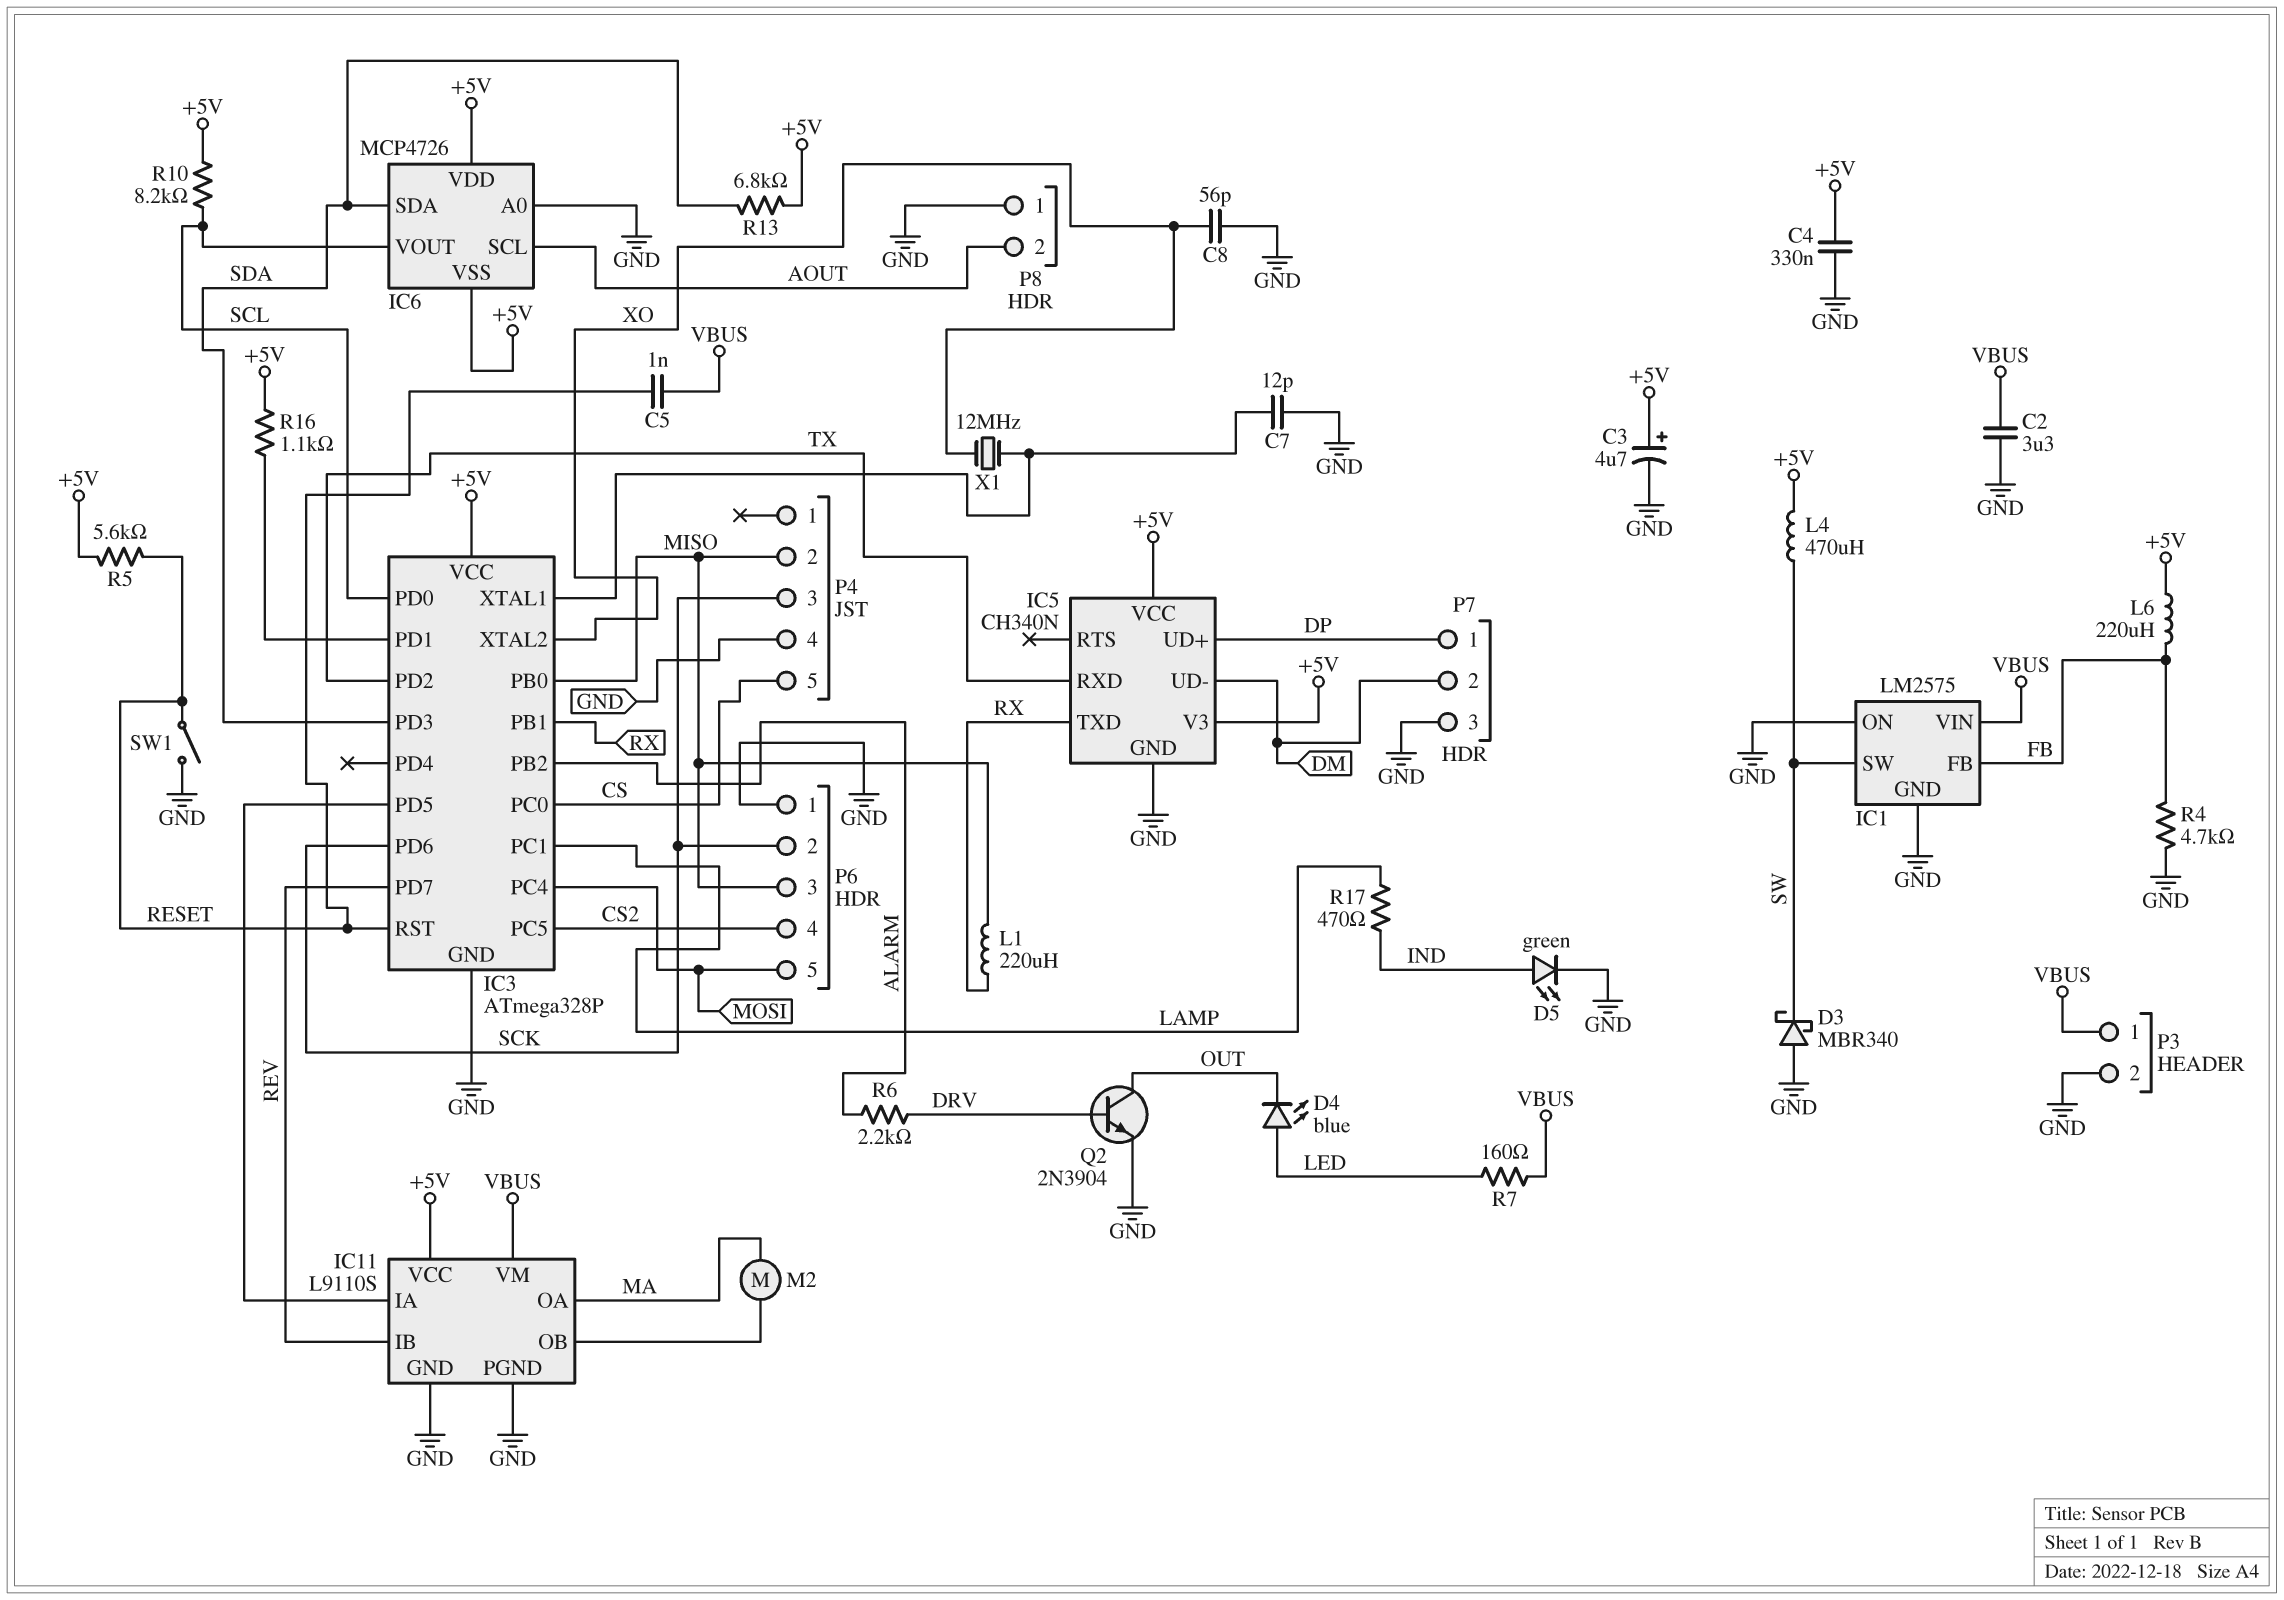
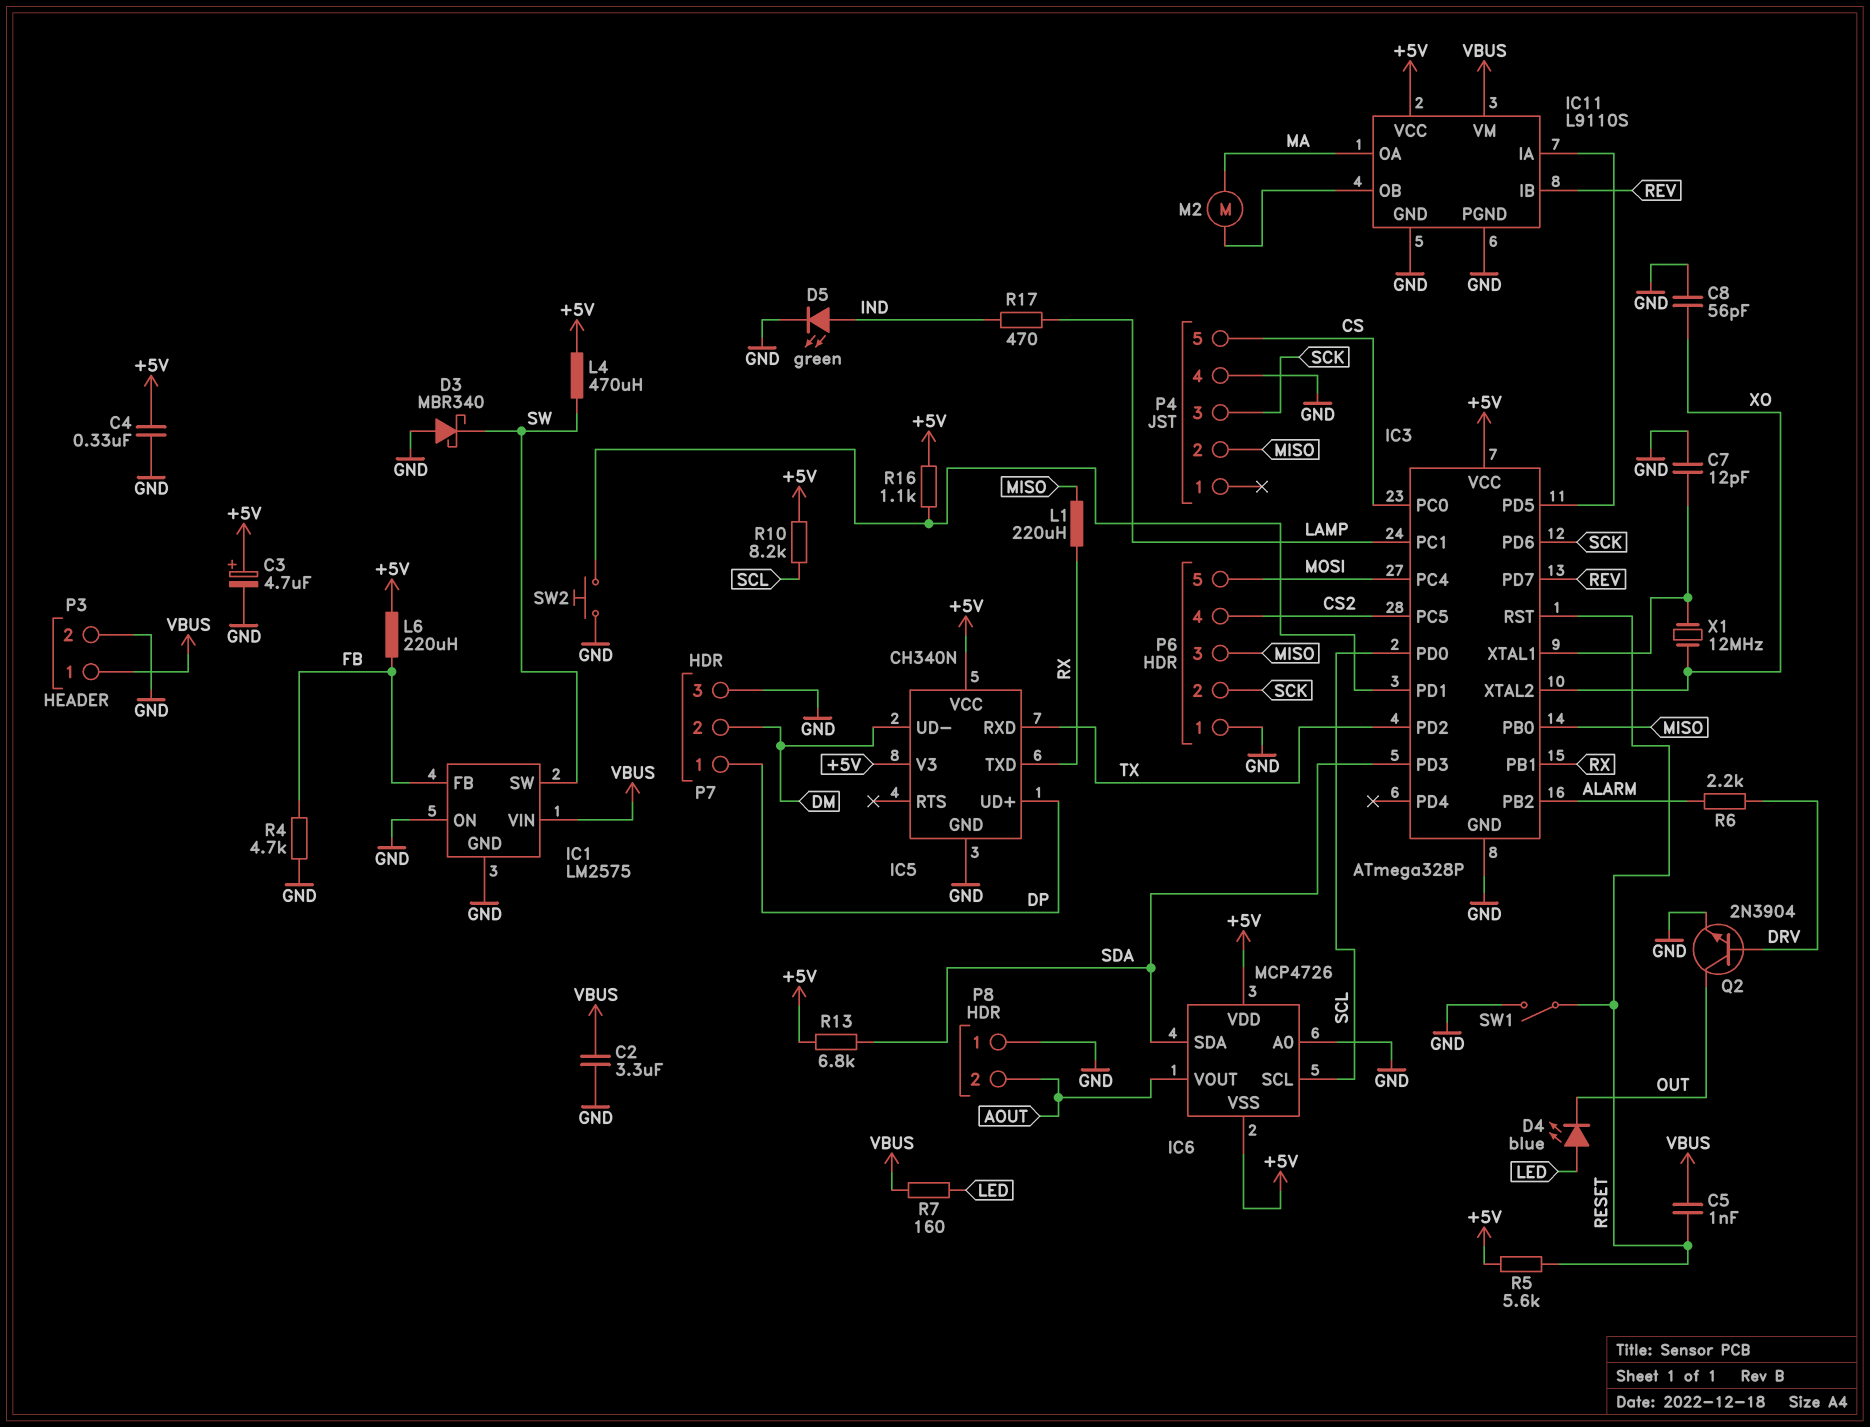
IC6 pin SCL: AOUT -> SCL
IC6 pin VOUT: SCL -> AOUT
SW2: none -> button (GND, IC3/PD1)

